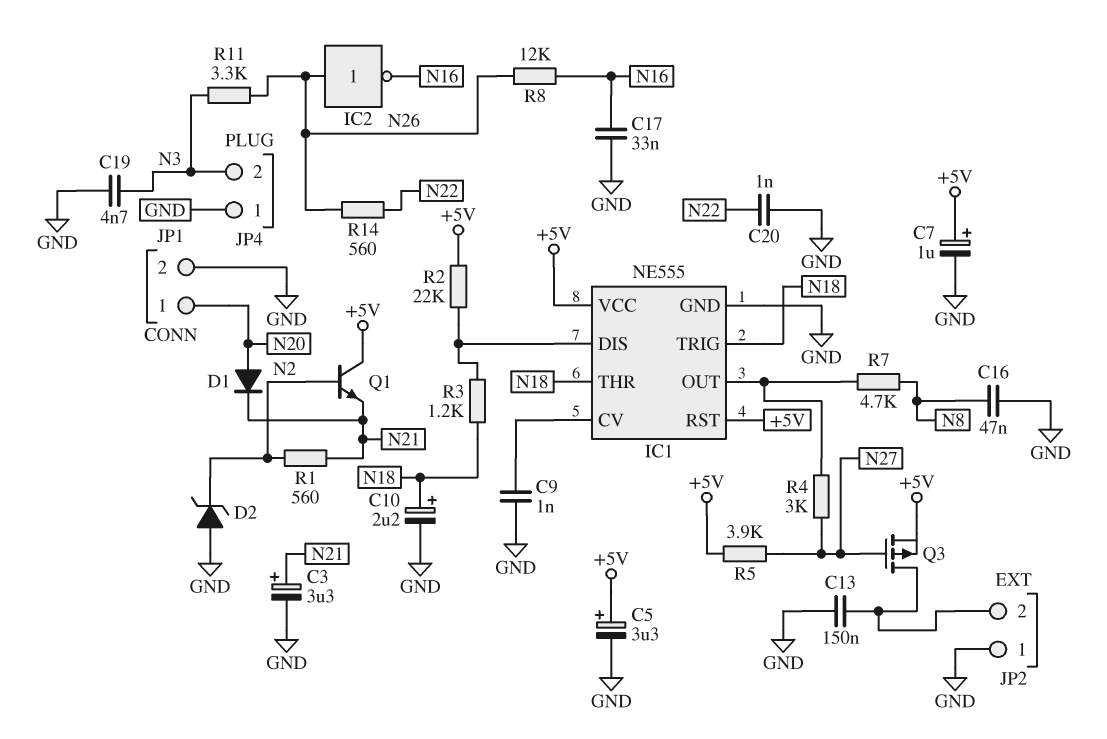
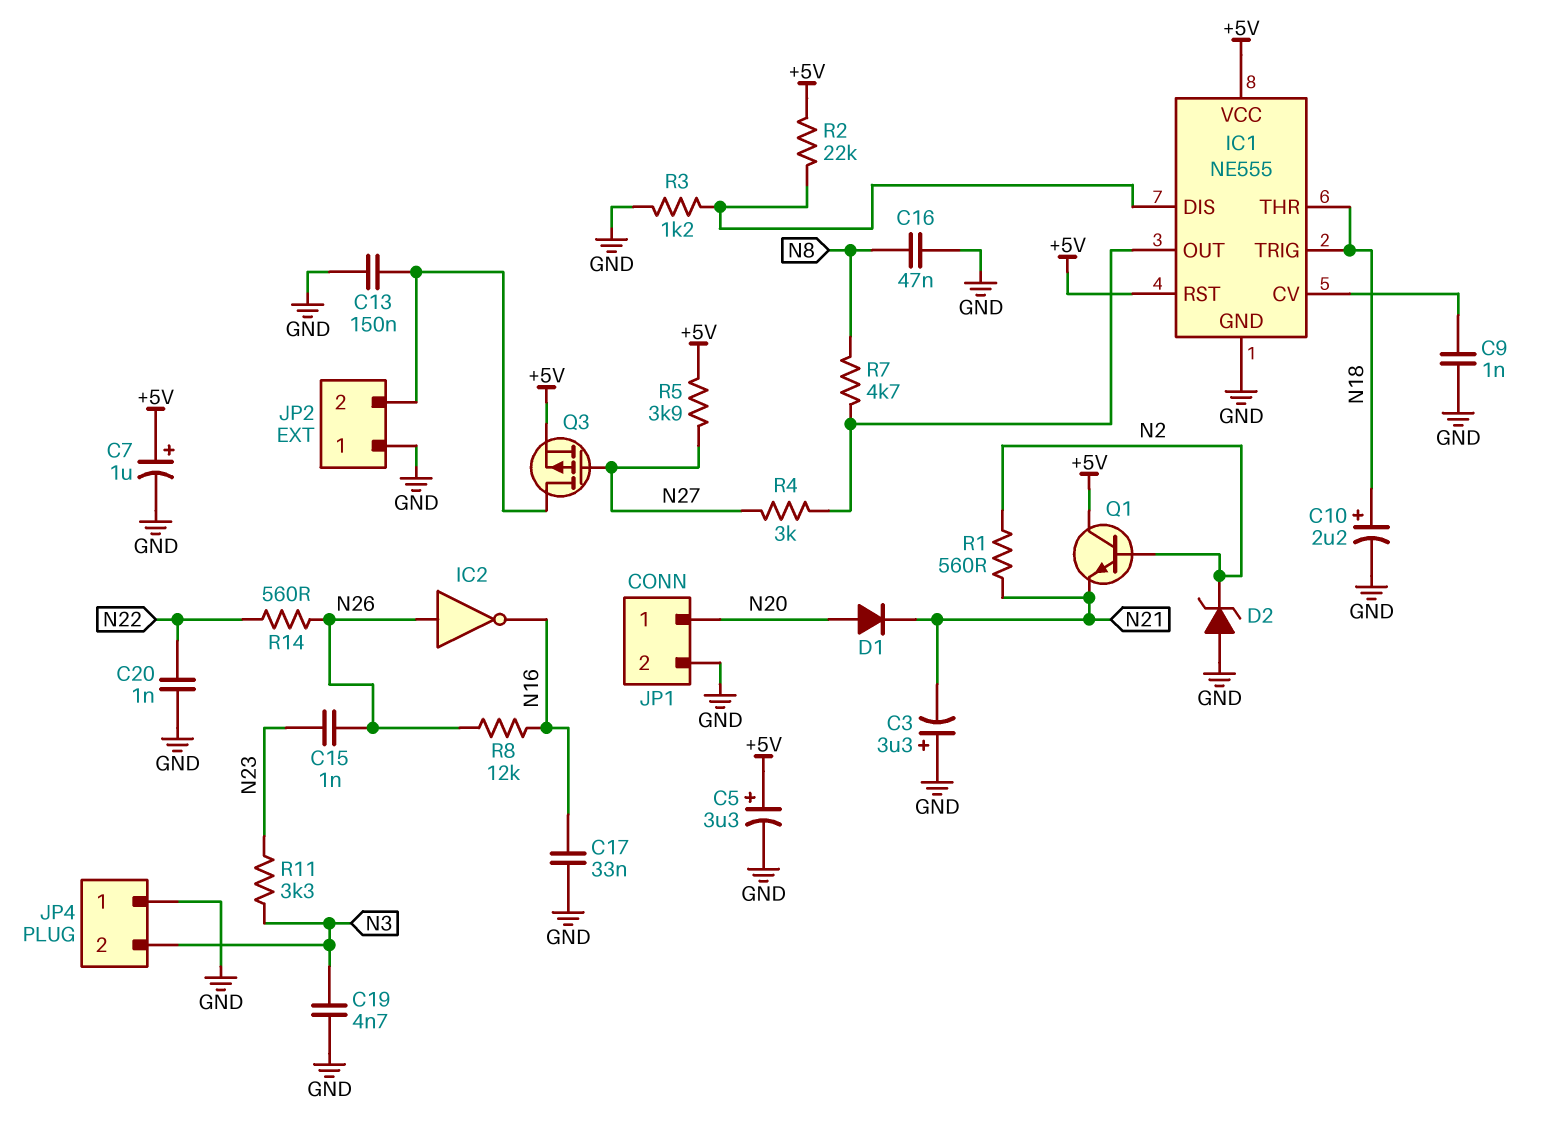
C3: 3.3uF (plus N21, minus GND) -> 3.3uF (plus GND, minus N21)
C15: none -> 1nF (N23, N26)
R3: 1.2k (IC1/DIS, N18) -> 1.2k (GND, IC1/DIS)
R11: 3.3k (N3, N26) -> 3.3k (N3, N23)

